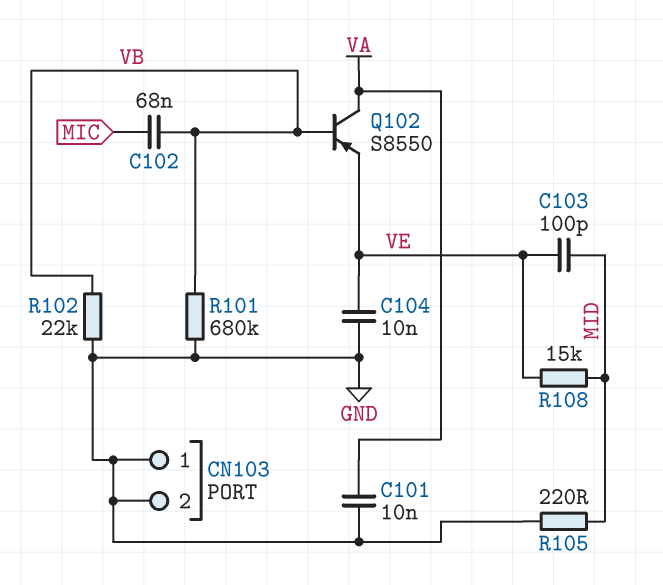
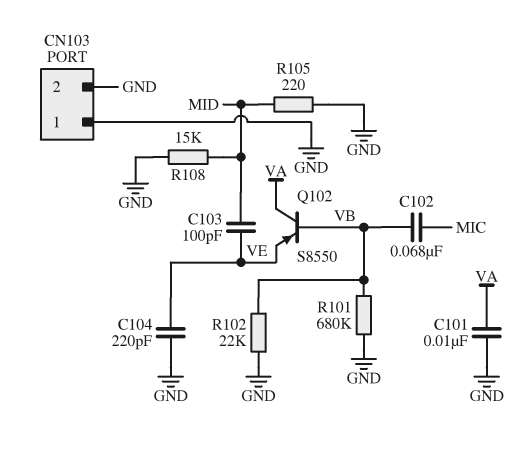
C104: 10nF (GND, VE) -> 220pF (GND, VE)
R108: 15k (MID, VE) -> 15k (GND, MID)

